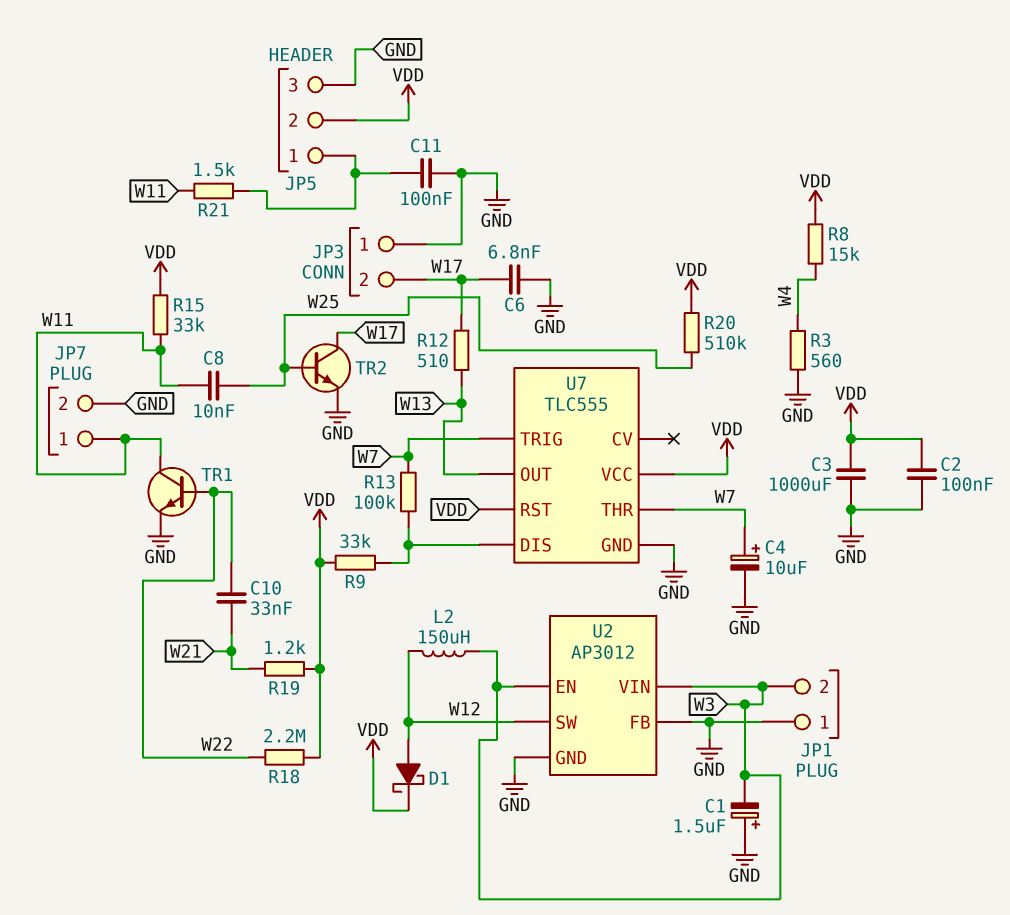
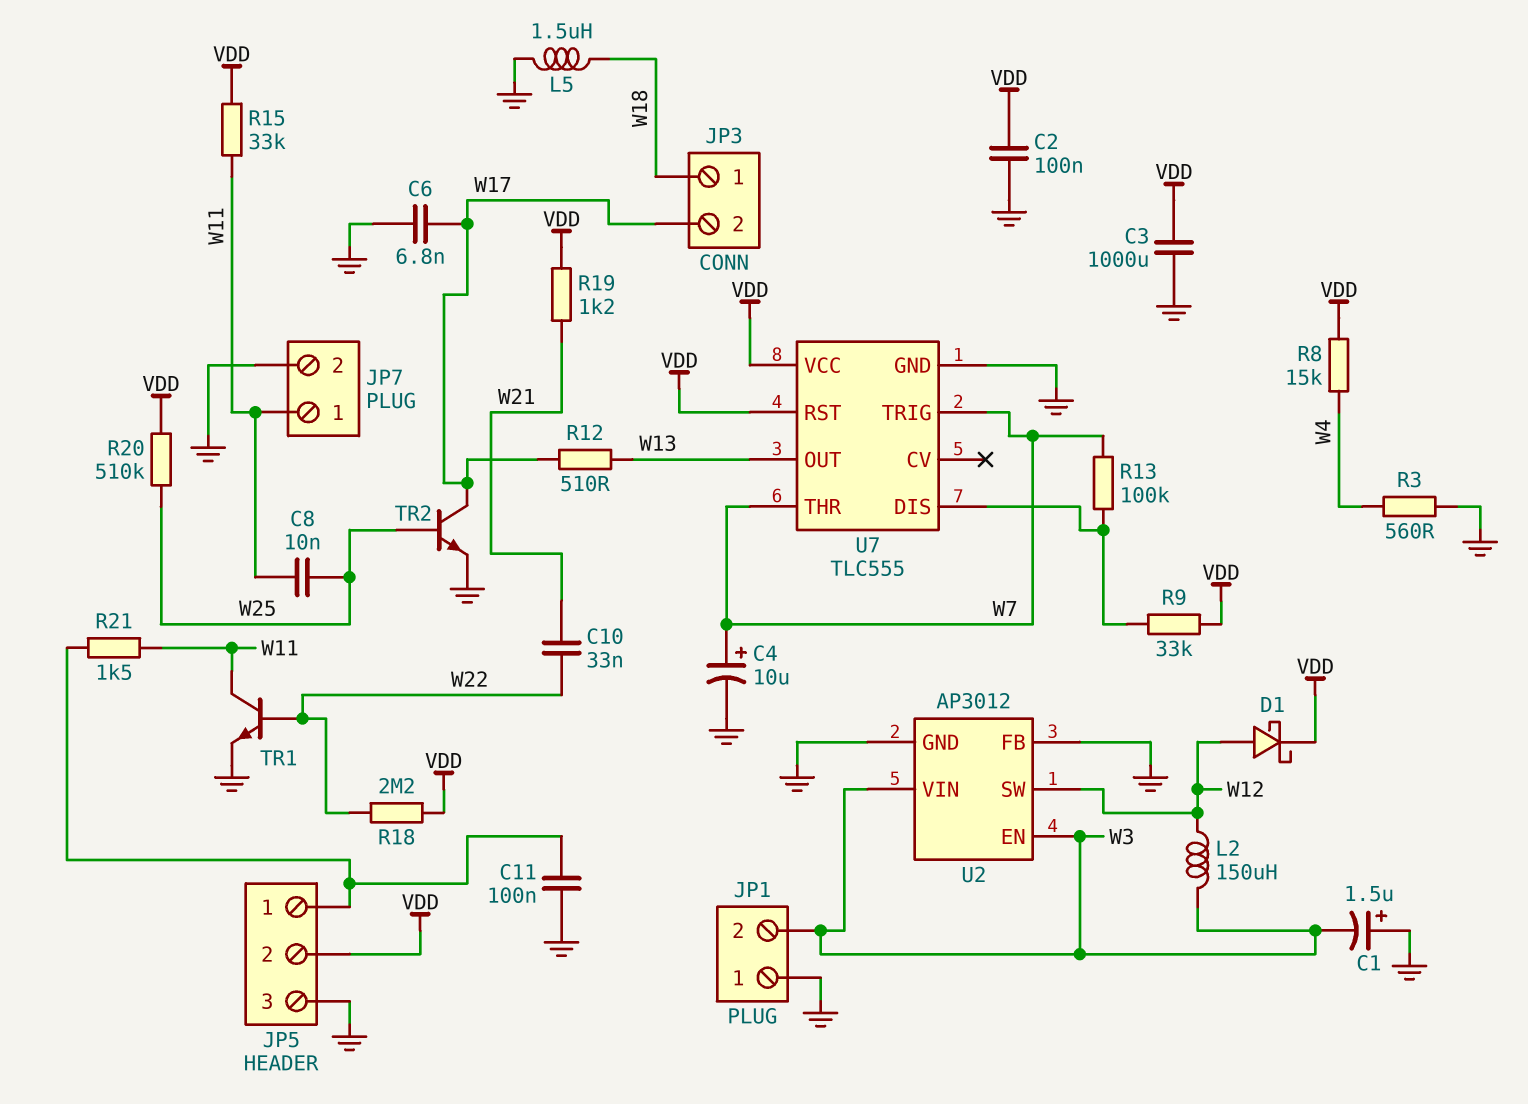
JP3 pin 1: GND -> W18
L5: none -> 1.5uH (GND, W18)

